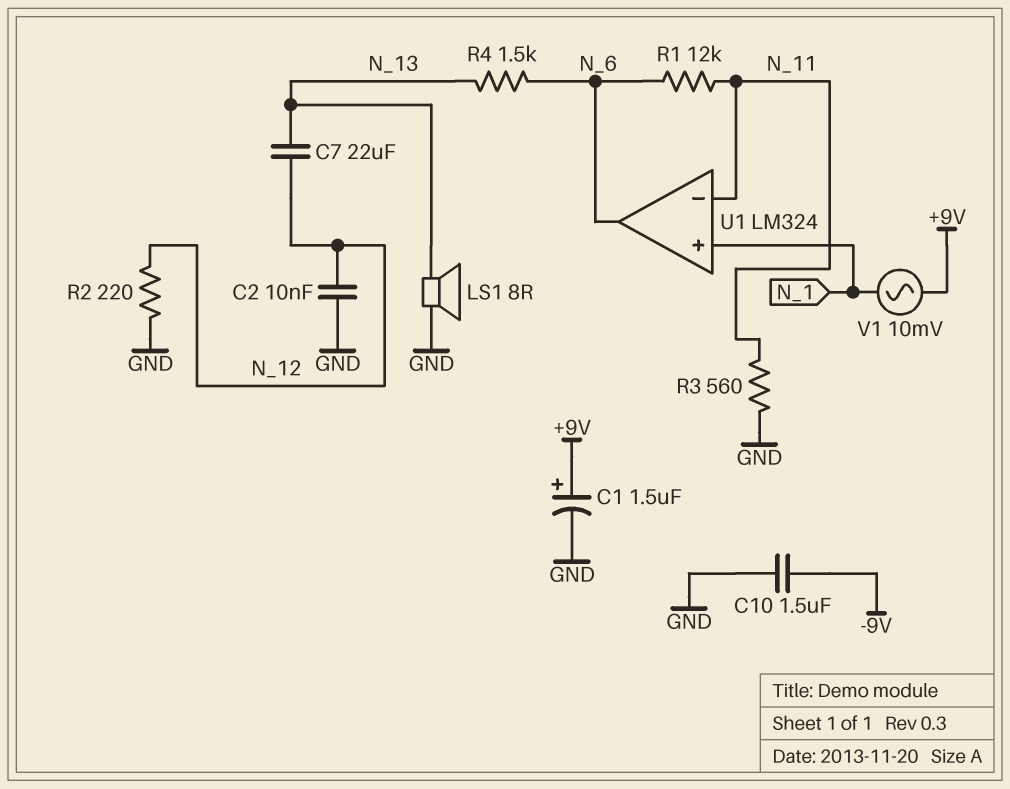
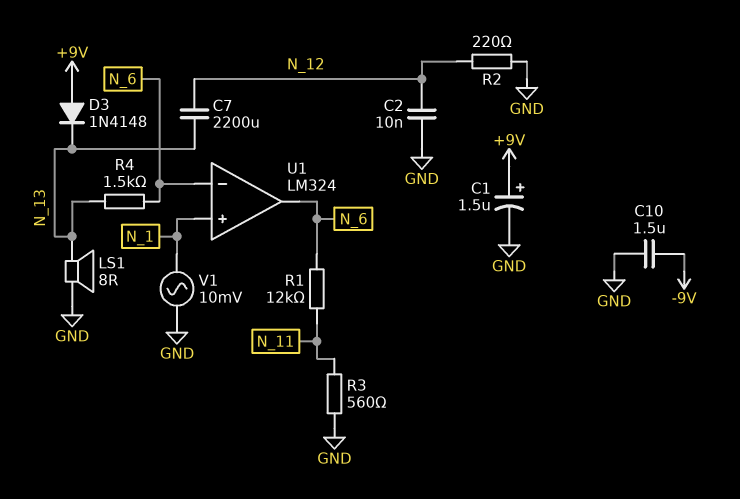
C7: 22uF (N_12, N_13) -> 2200uF (N_12, N_13)
D3: none -> diode 1N4148 (A +9V, K N_13)
U1 pin in-: N_11 -> N_6
V1: AC 10mV (+9V, N_1) -> AC 10mV (GND, N_1)

